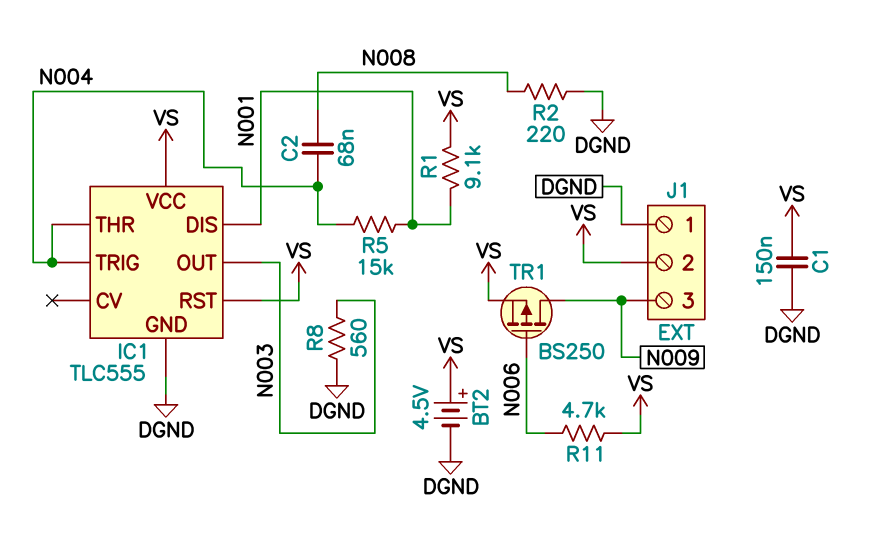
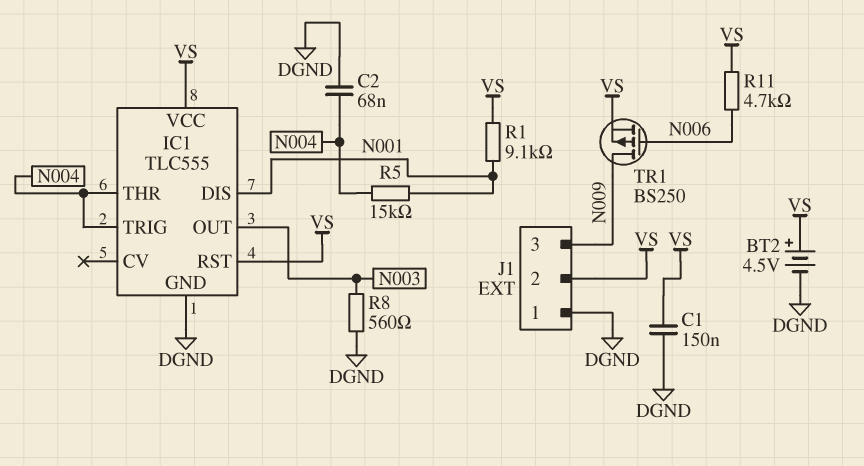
C2: 68nF (N004, N008) -> 68nF (DGND, N004)
R2: 220 (DGND, N008) -> none

